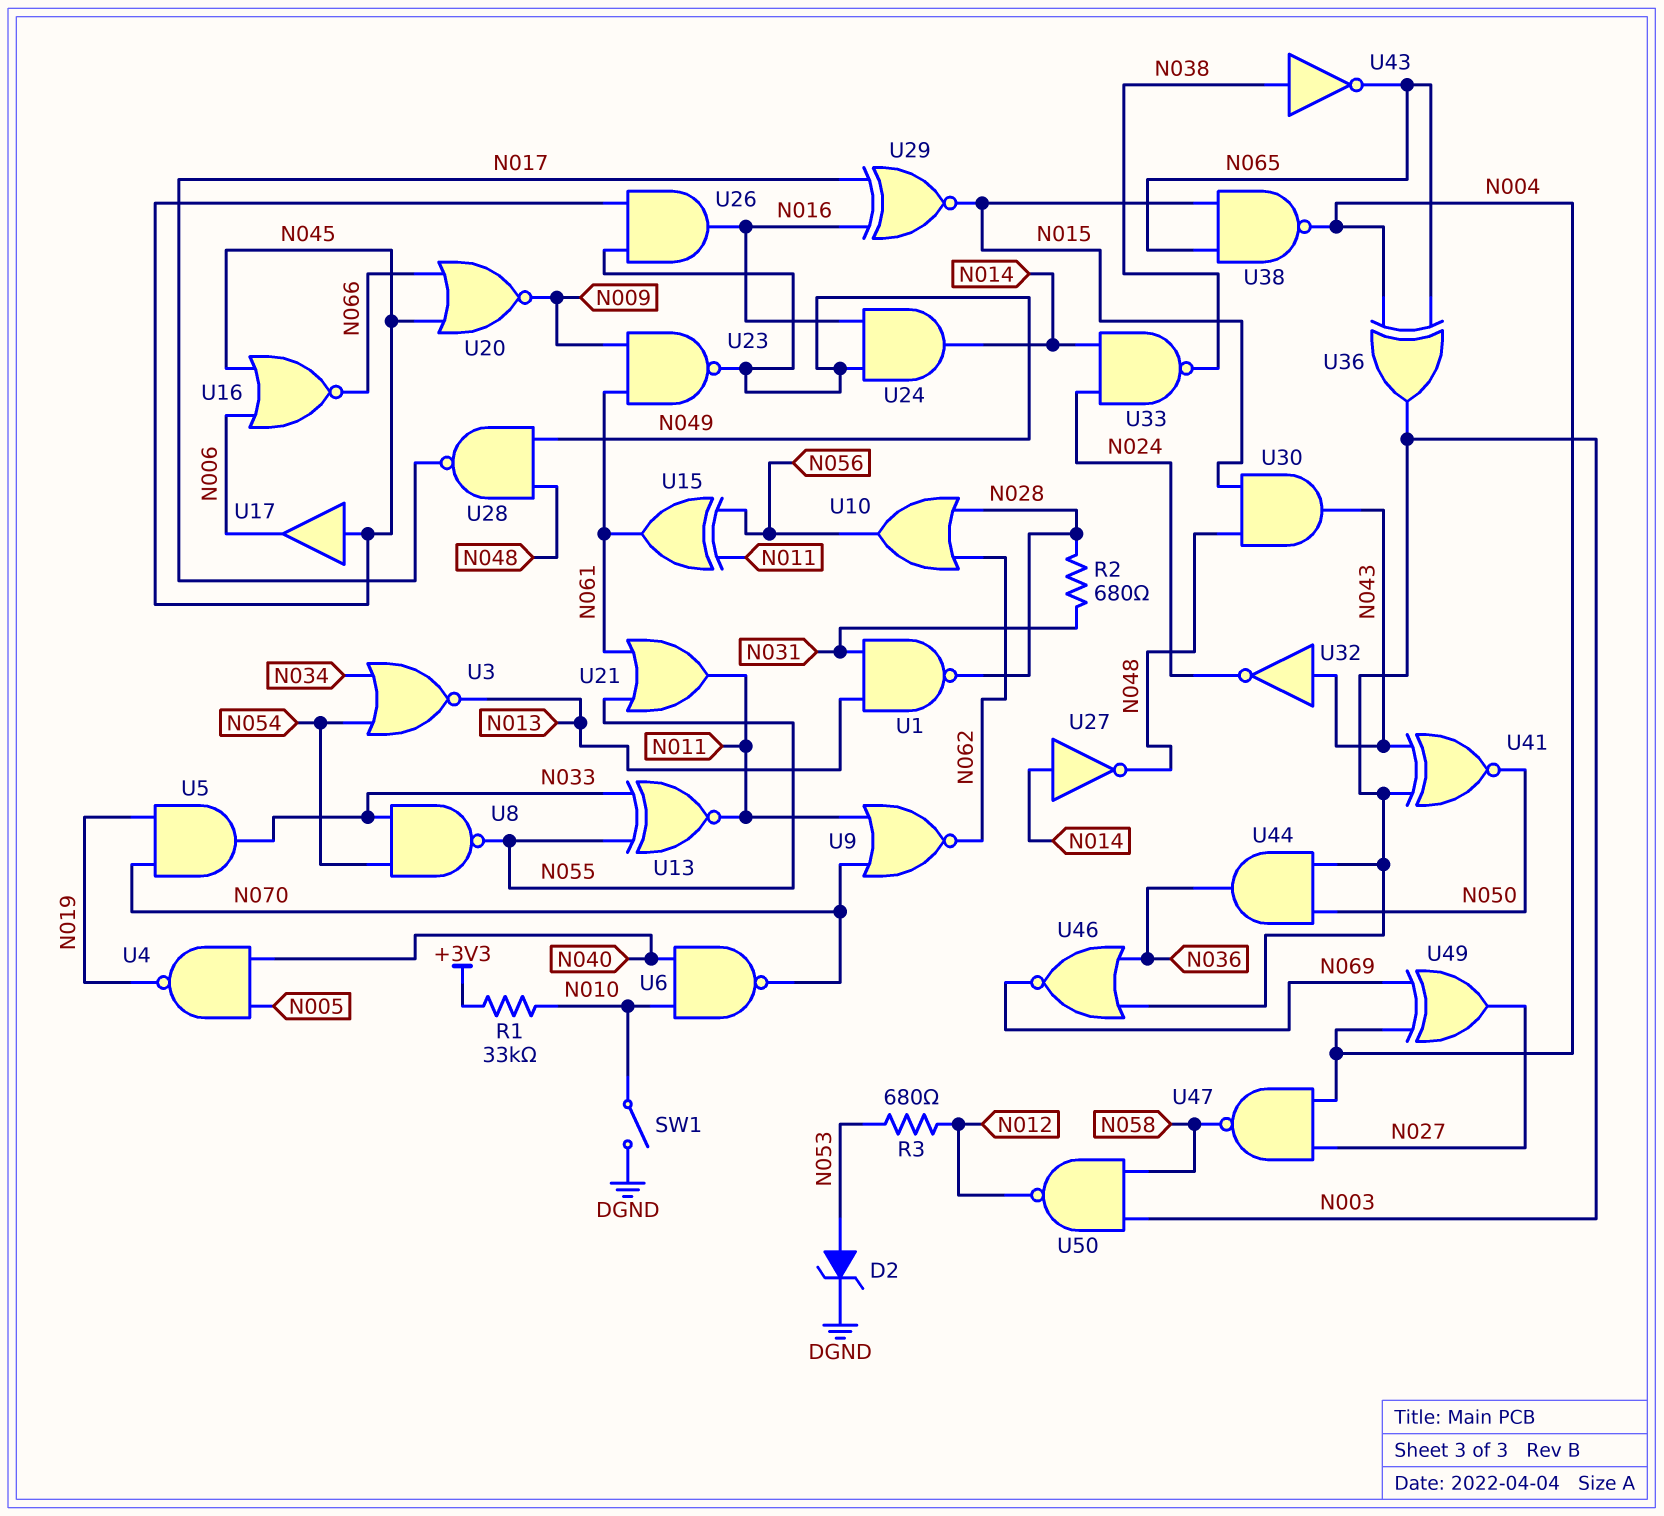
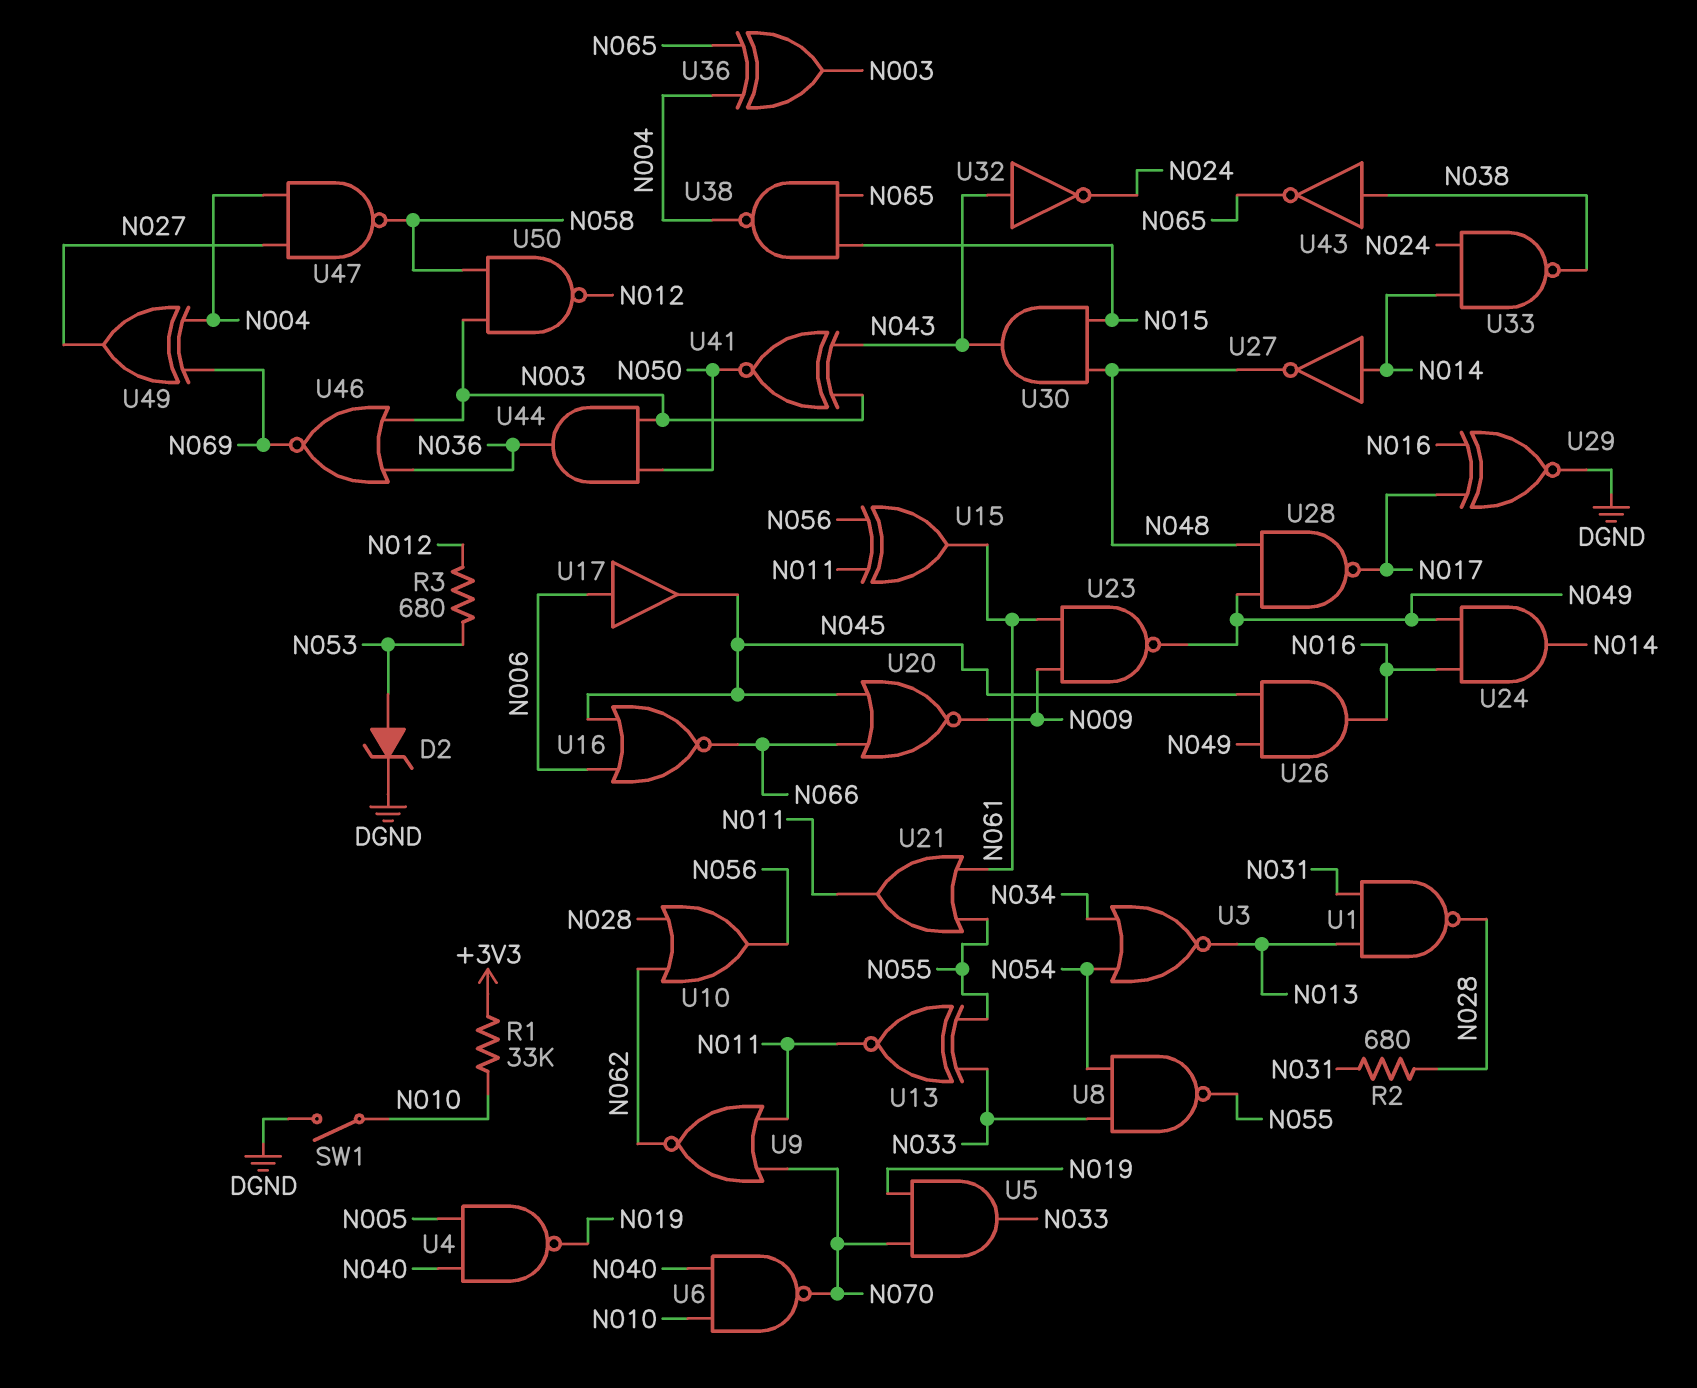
U17: buffer (in N045, out N006) -> buffer (in N006, out N045)
U29: XNOR (in N016, in N017, out N015) -> XNOR (in N016, in N017, out DGND)

